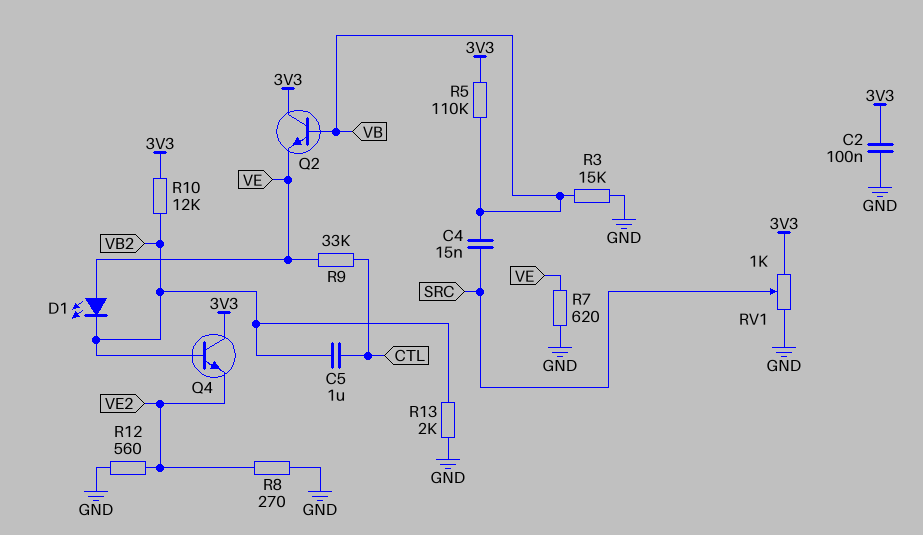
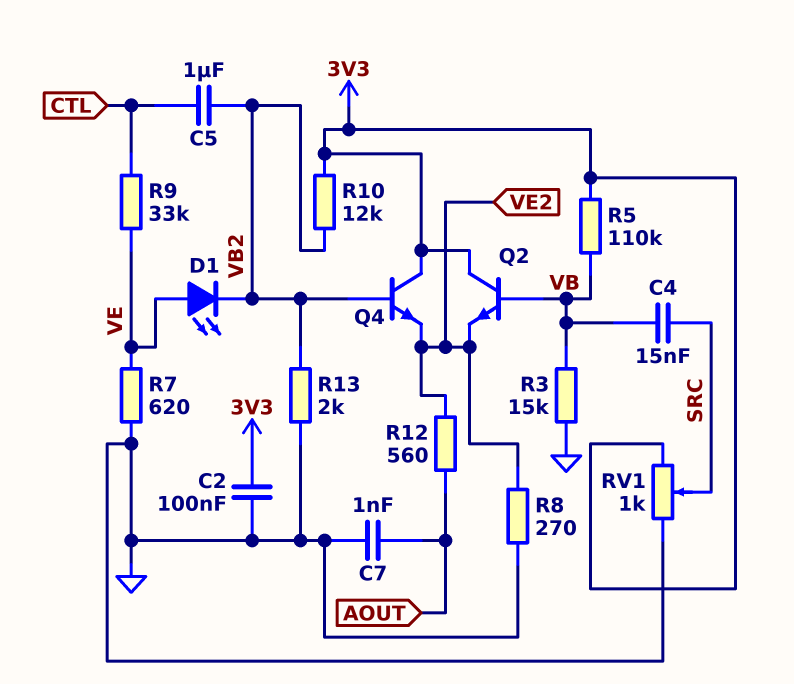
C7: none -> 1nF (AOUT, GND)
Q2: NPN (B VB, C 3V3, E VE) -> NPN (B VB, C 3V3, E VE2)
R12: 560 (GND, VE2) -> 560 (AOUT, VE2)

